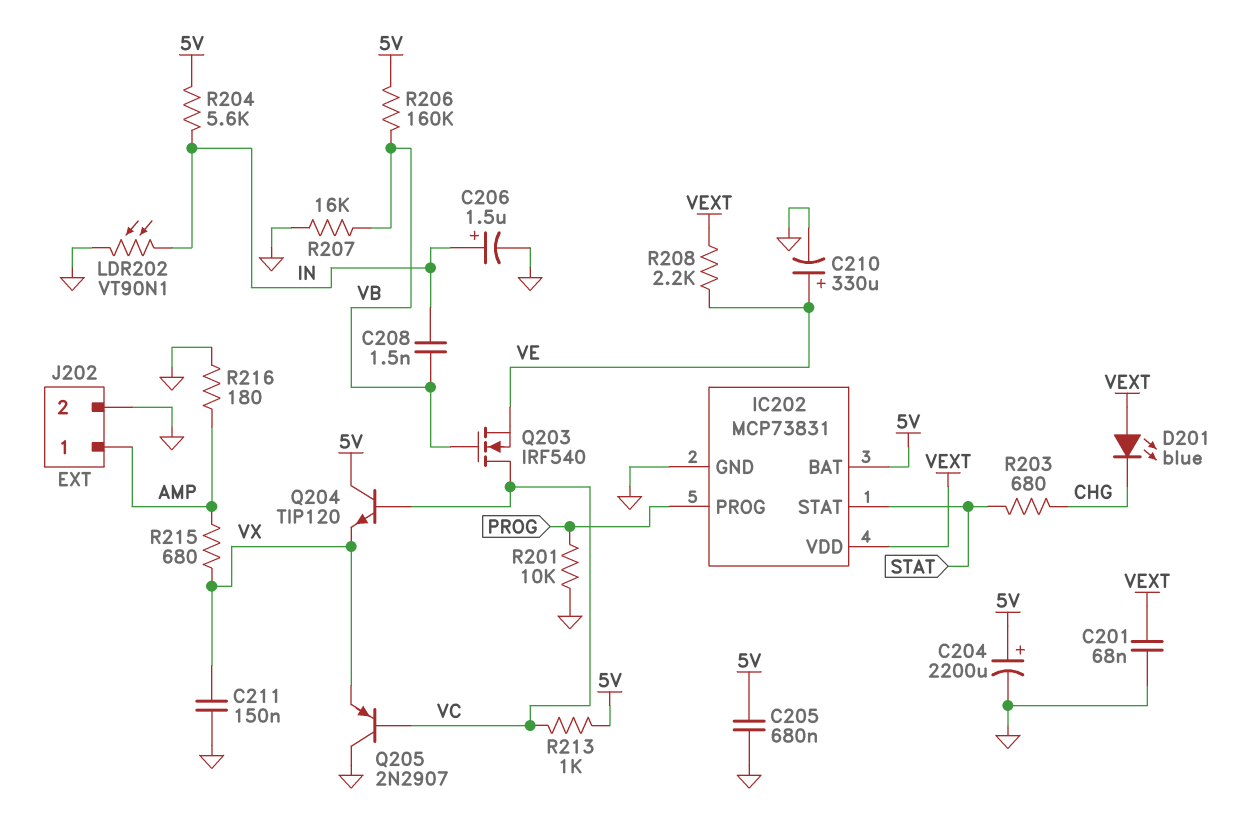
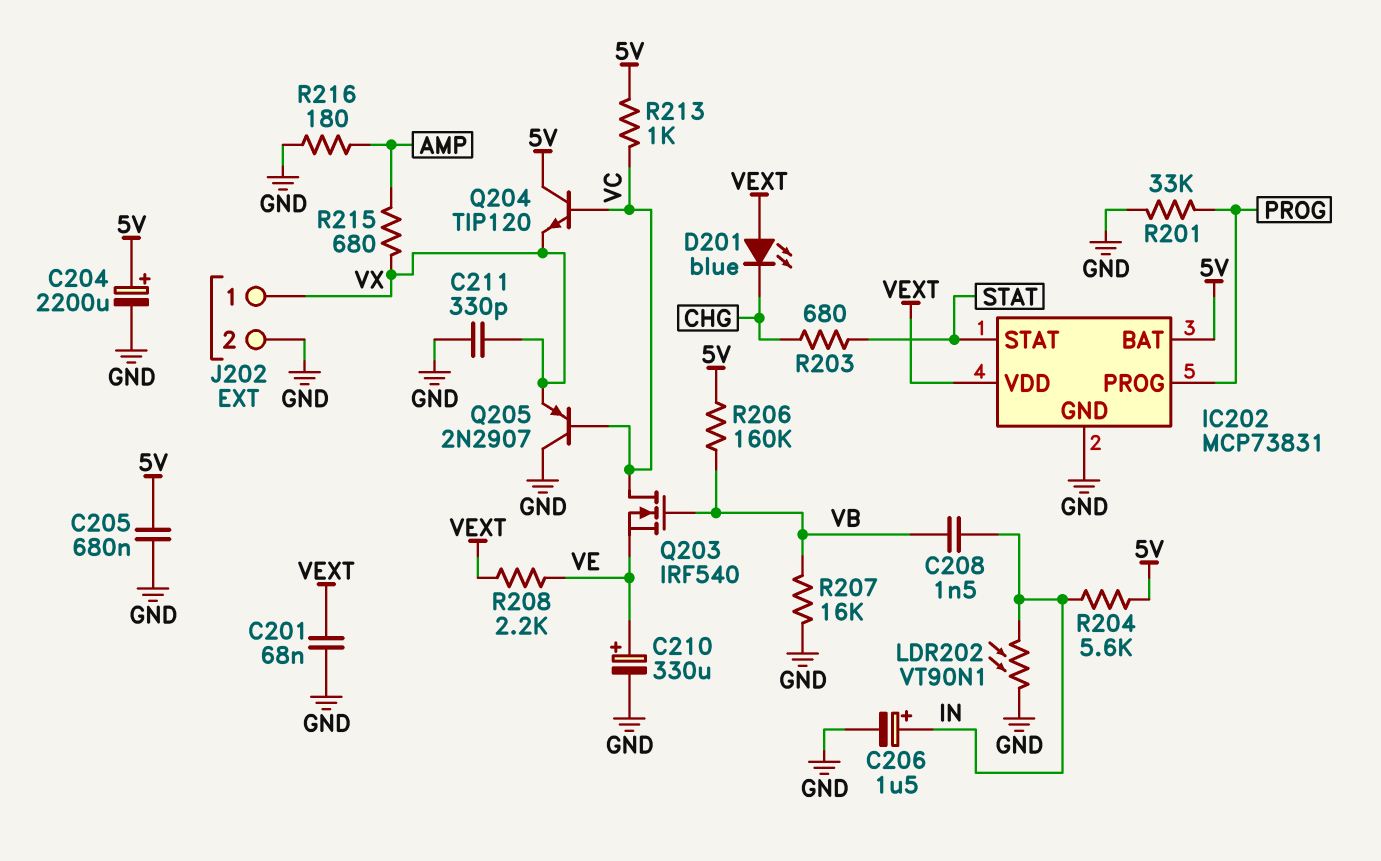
C211: 150nF (GND, VX) -> 330pF (GND, VX)
J202 pin 1: AMP -> VX
R201: 10k (GND, PROG) -> 33k (GND, PROG)

